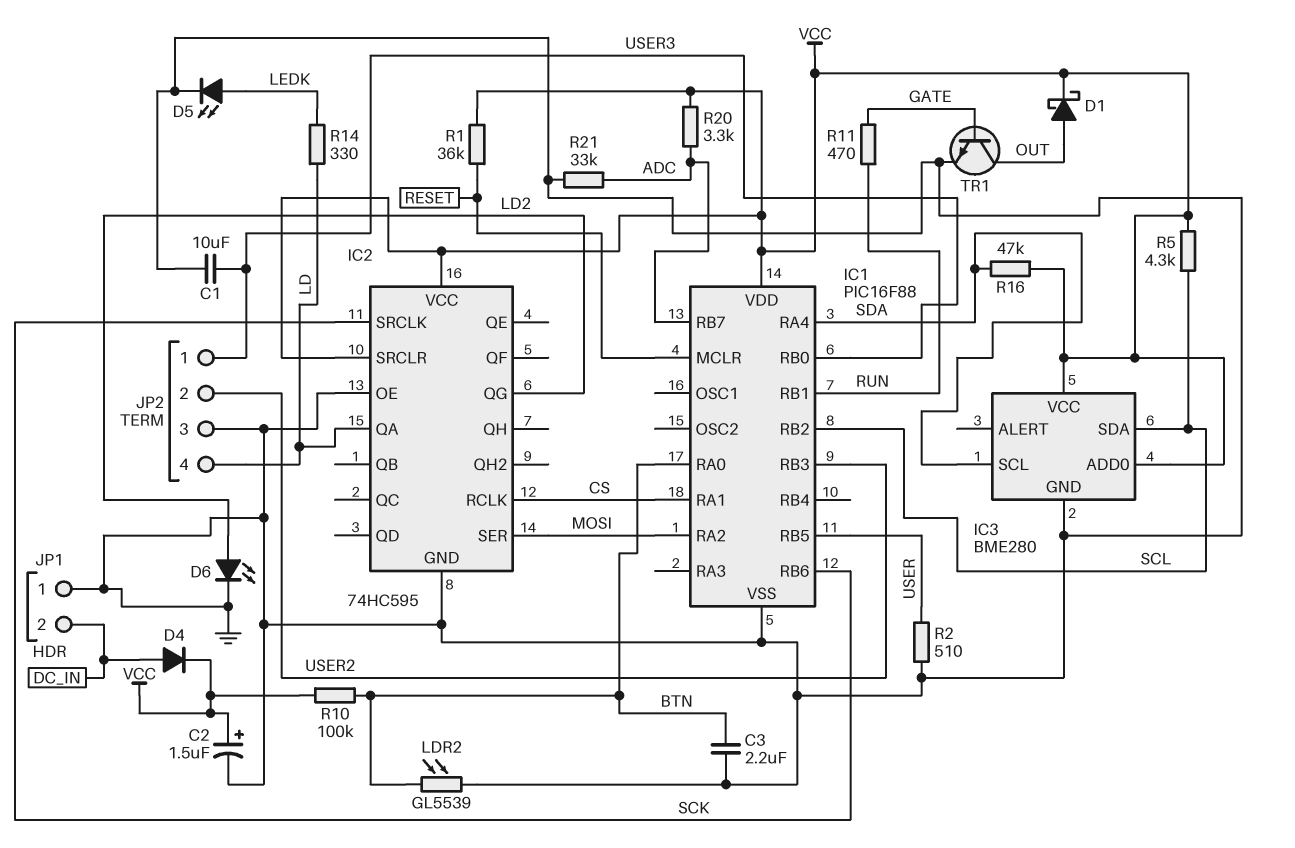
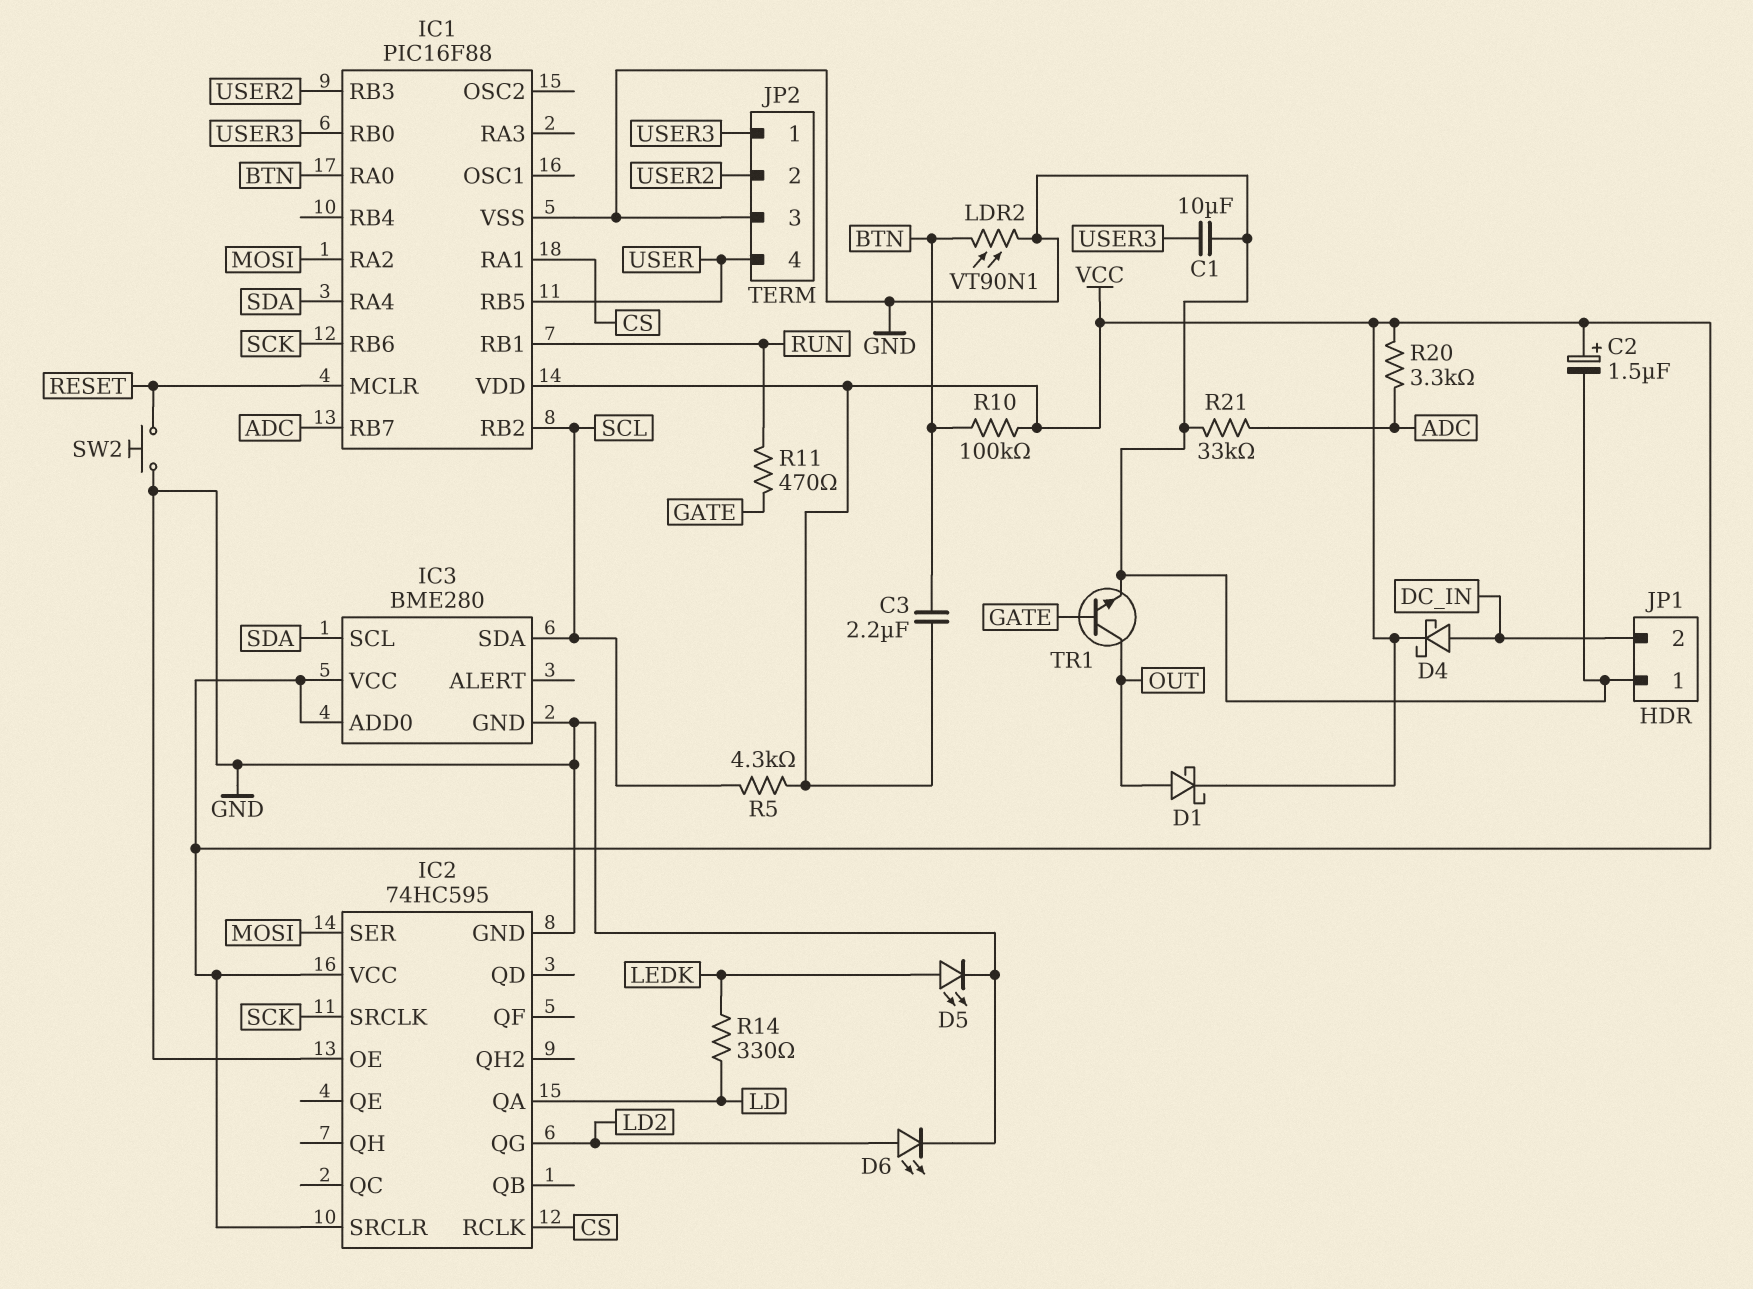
C3: 2.2uF (BTN, GND) -> 2.2uF (BTN, VCC)
D4: diode (A DC_IN, K VCC) -> schottky (A DC_IN, K VCC)
JP2 pin 4: LD -> USER
LDR2: GL5539 (BTN, GND) -> VT90N1 (BTN, GND)
R1: 36k (RESET, VCC) -> none
R2: 510 (GND, USER) -> none
R16: 47k (SDA, VCC) -> none
SW2: none -> button (GND, RESET)

